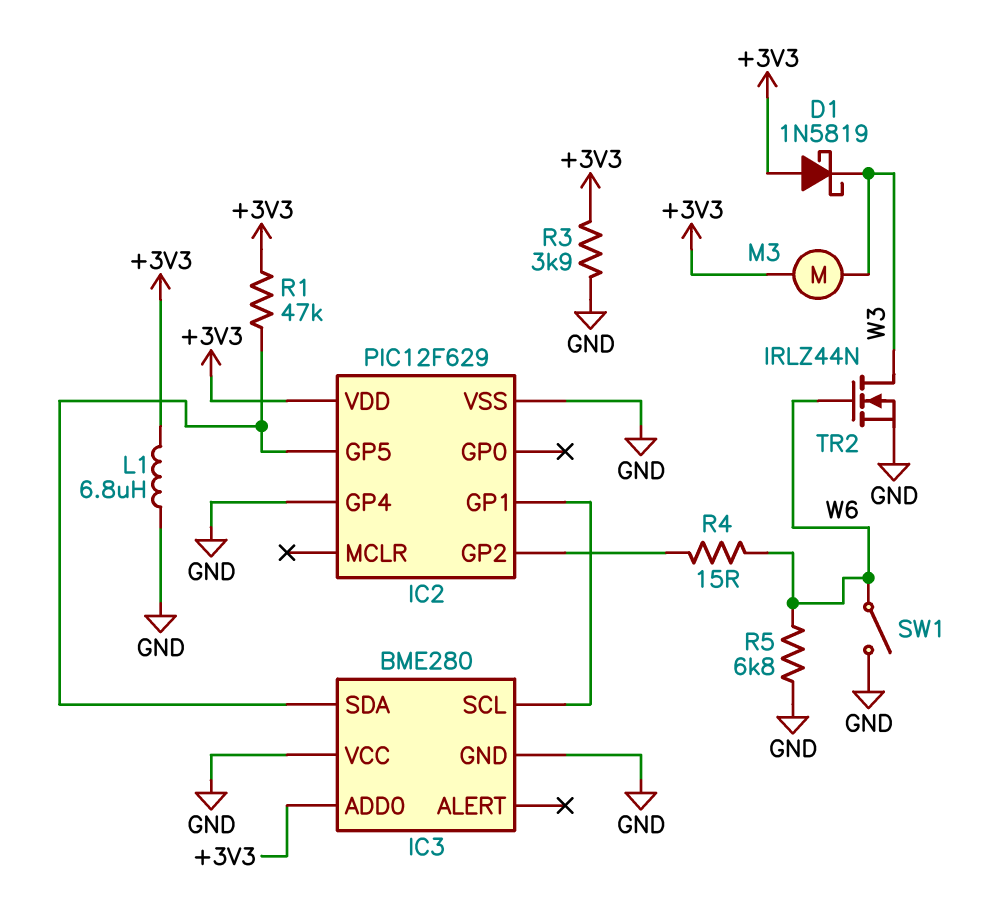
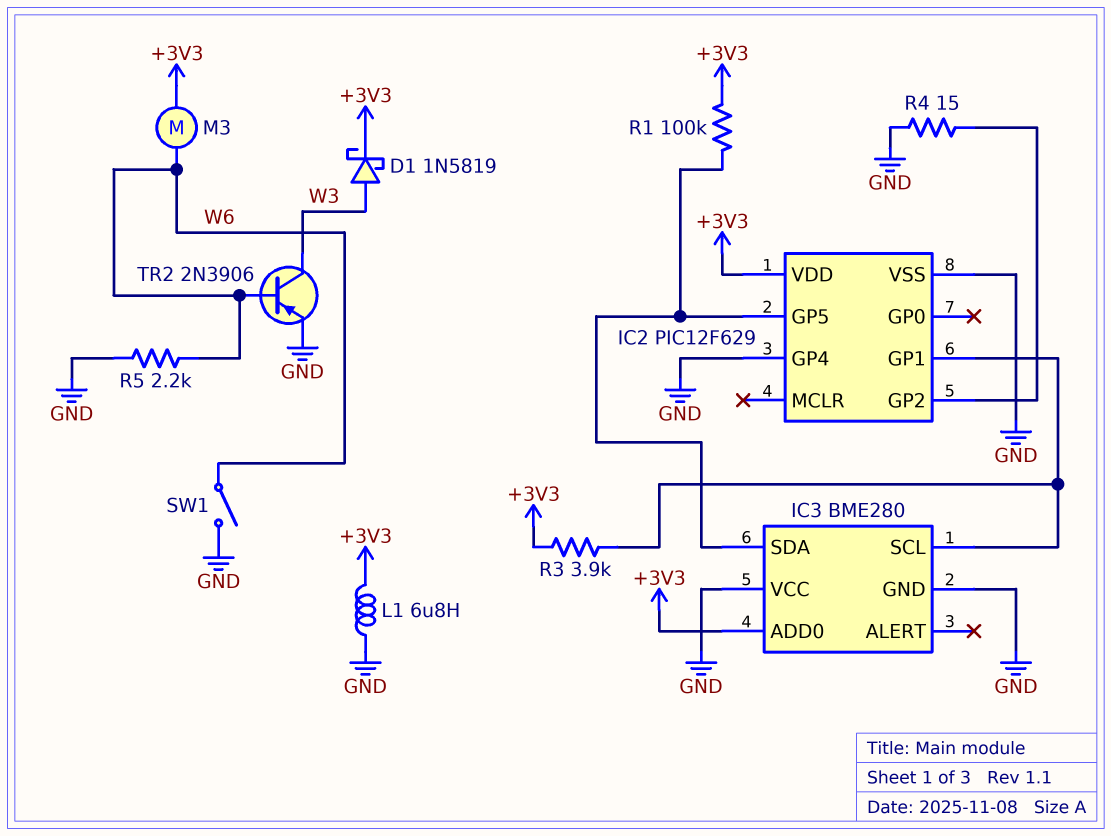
D1: schottky 1N5819 (A +3V3, K W3) -> schottky 1N5819 (A W3, K +3V3)
M3: motor (+3V3, W3) -> motor (+3V3, W6)
R1: 47k (+3V3, IC2/GP5) -> 100k (+3V3, IC2/GP5)
R3: 3.9k (+3V3, GND) -> 3.9k (+3V3, IC2/GP1)
R4: 15 (IC2/GP2, W6) -> 15 (GND, IC2/GP2)
R5: 6.8k (GND, W6) -> 2.2k (GND, W6)
TR2: NMOS IRLZ44N (G W6, D W3, S GND) -> PNP 2N3906 (B W6, C W3, E GND)

